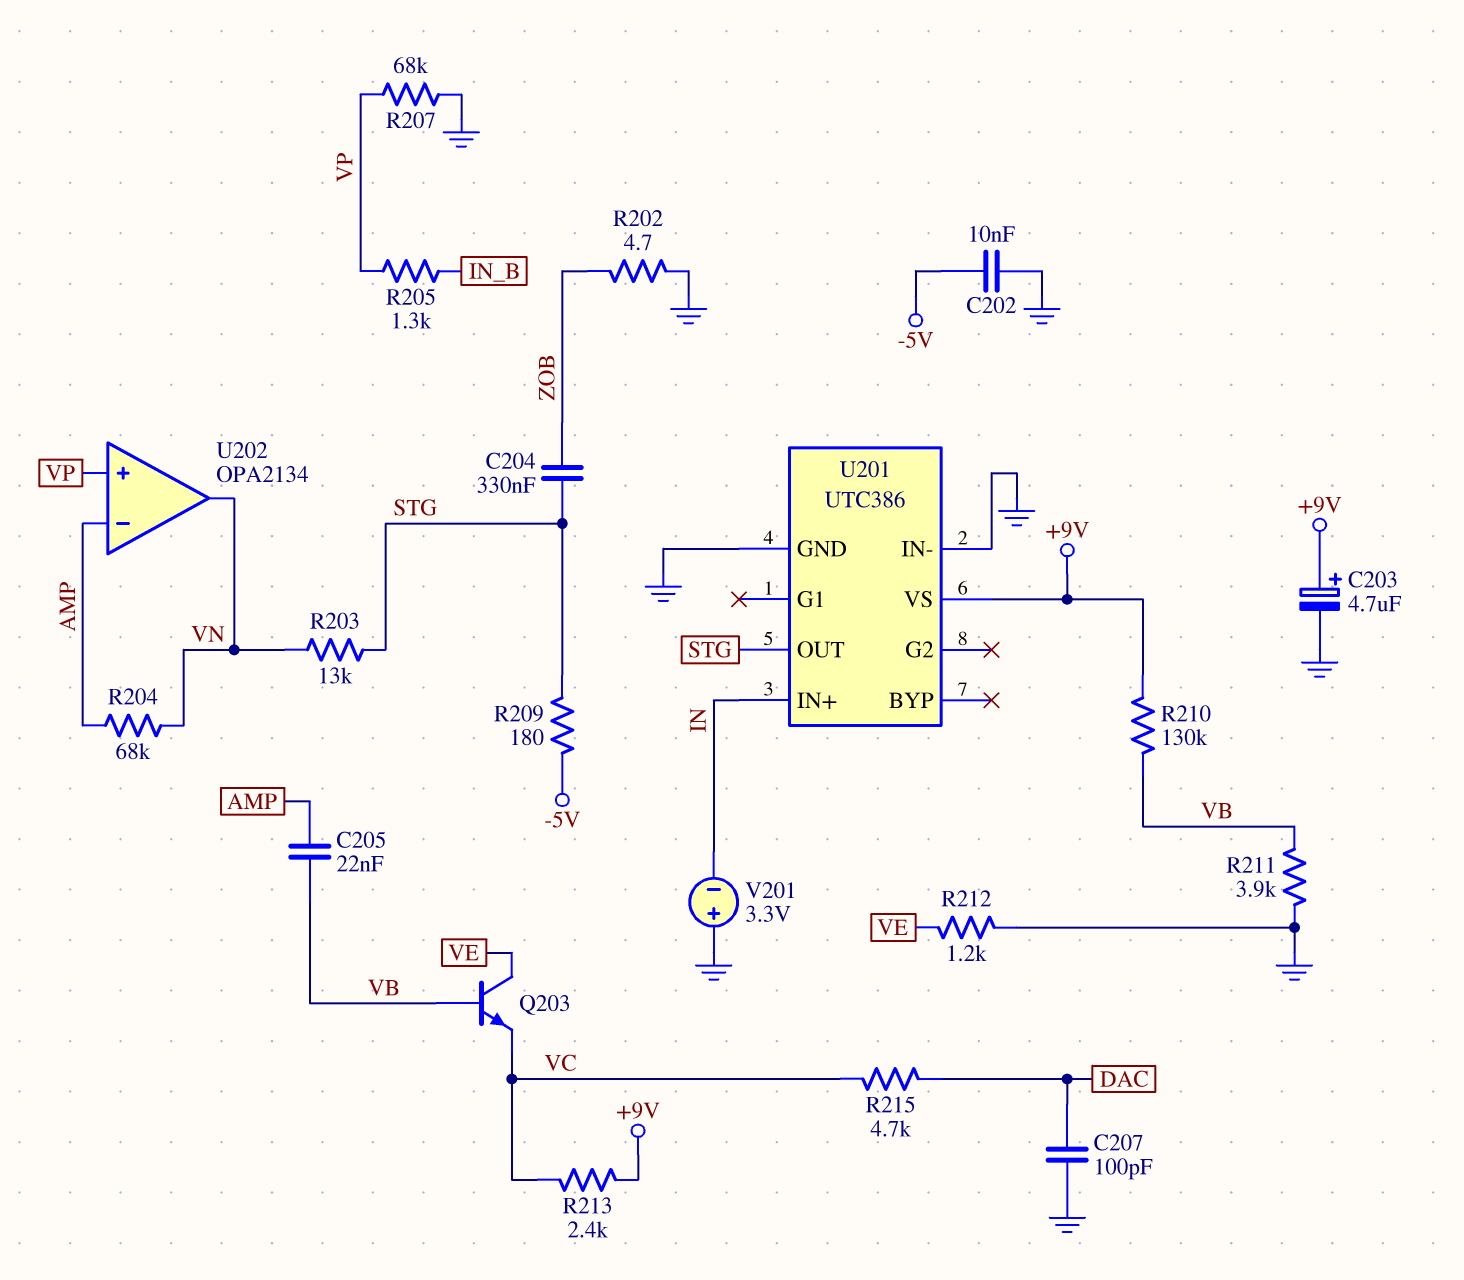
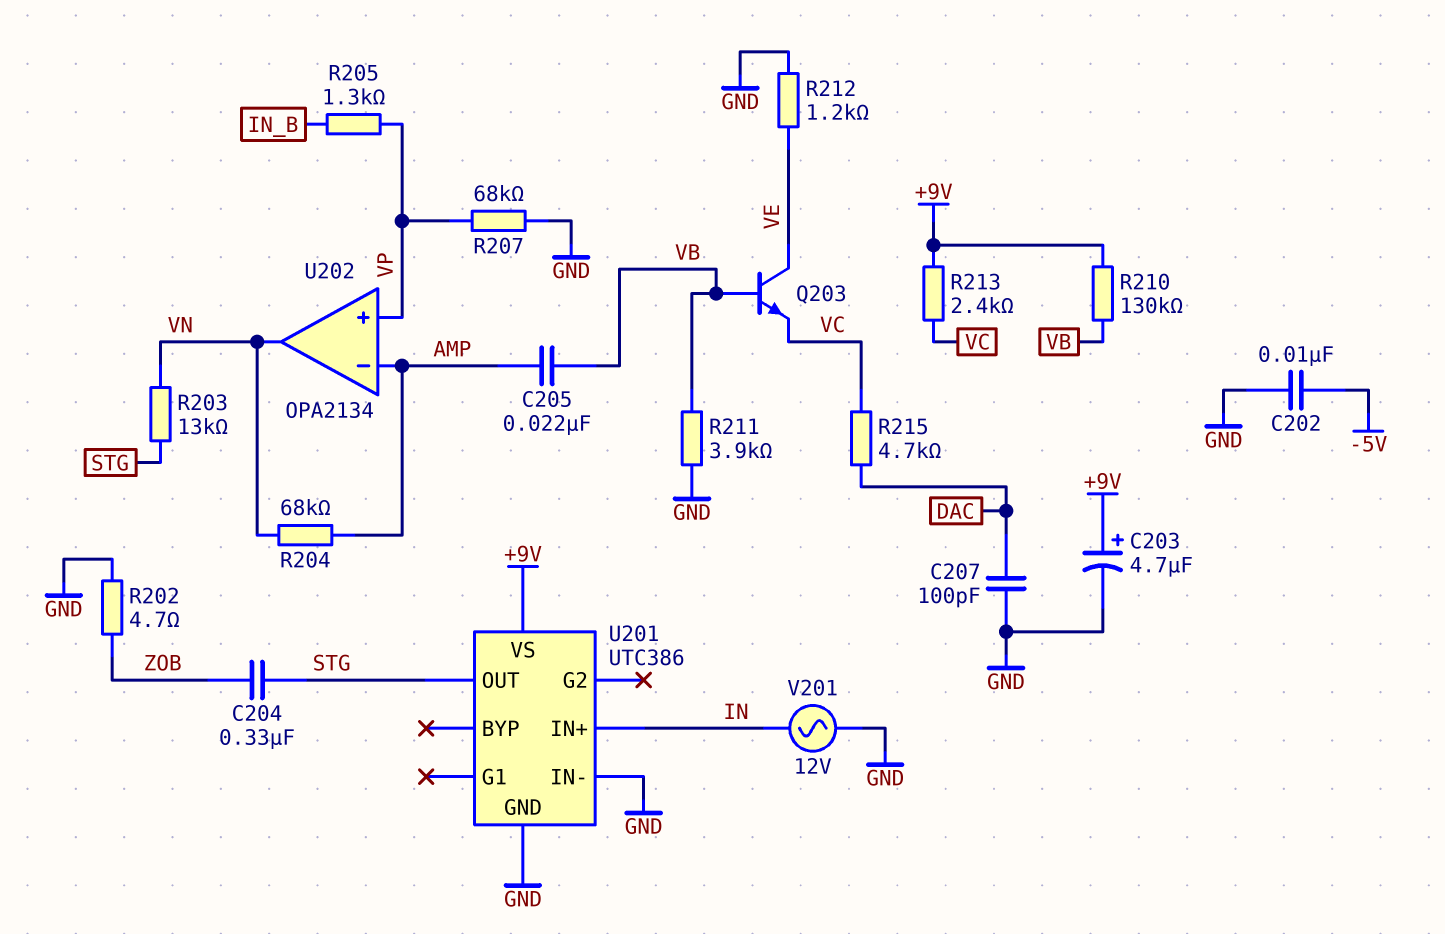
R209: 180 (-5V, STG) -> none
V201: 3.3V (plus GND, minus IN) -> AC 12V (GND, IN)

